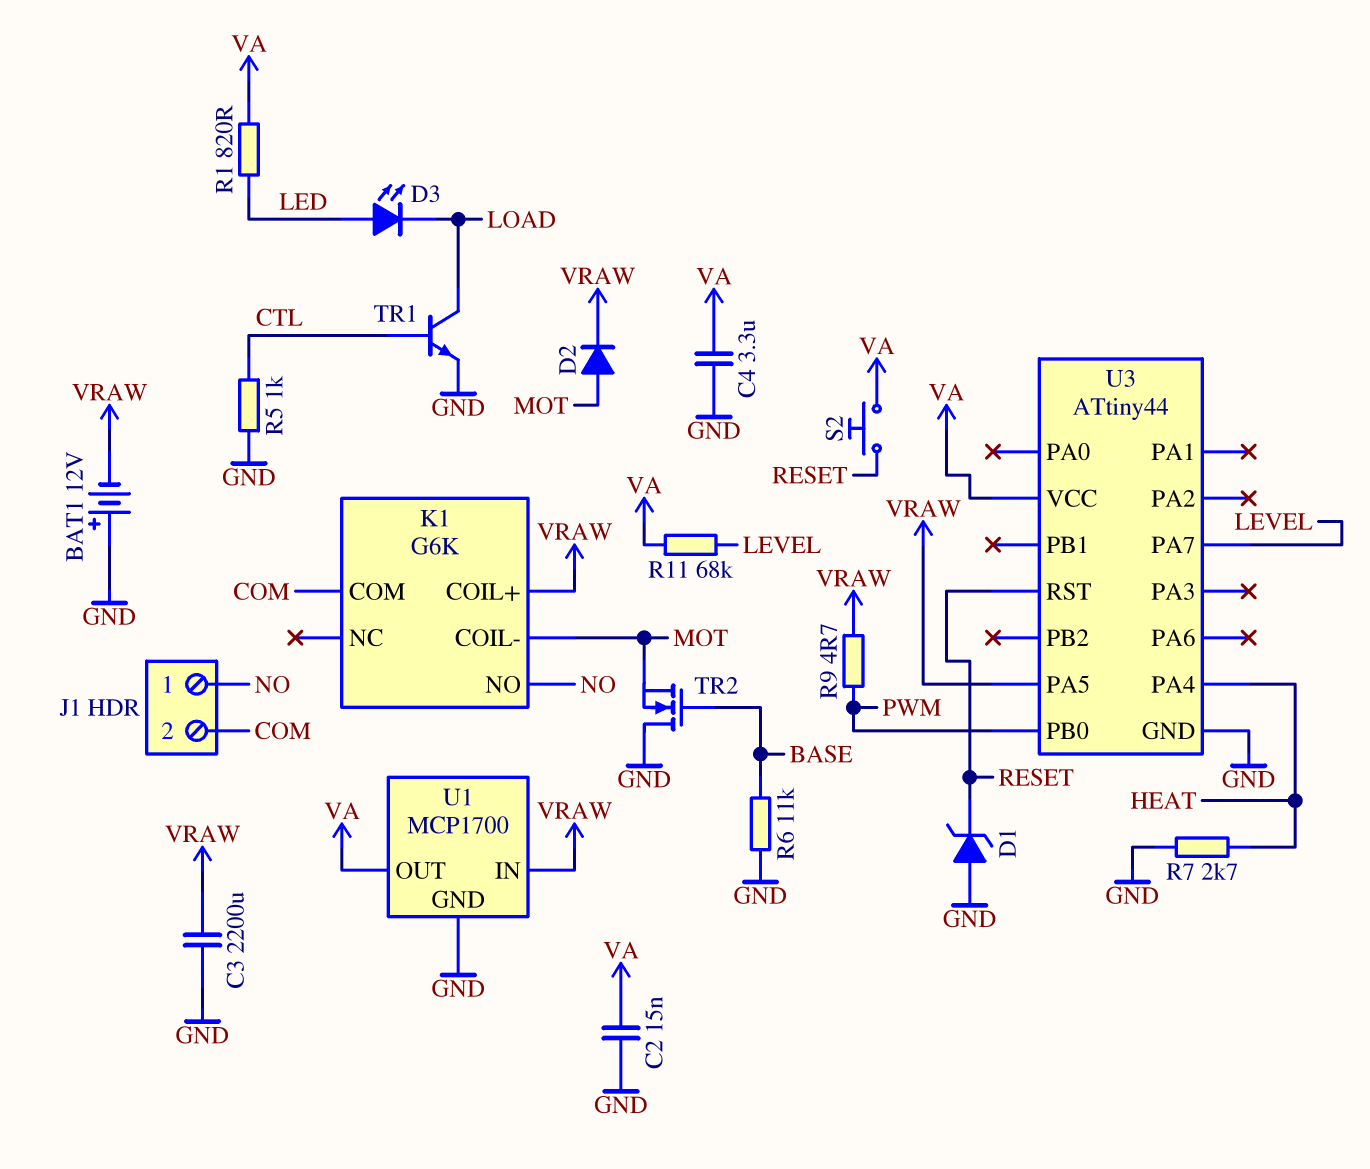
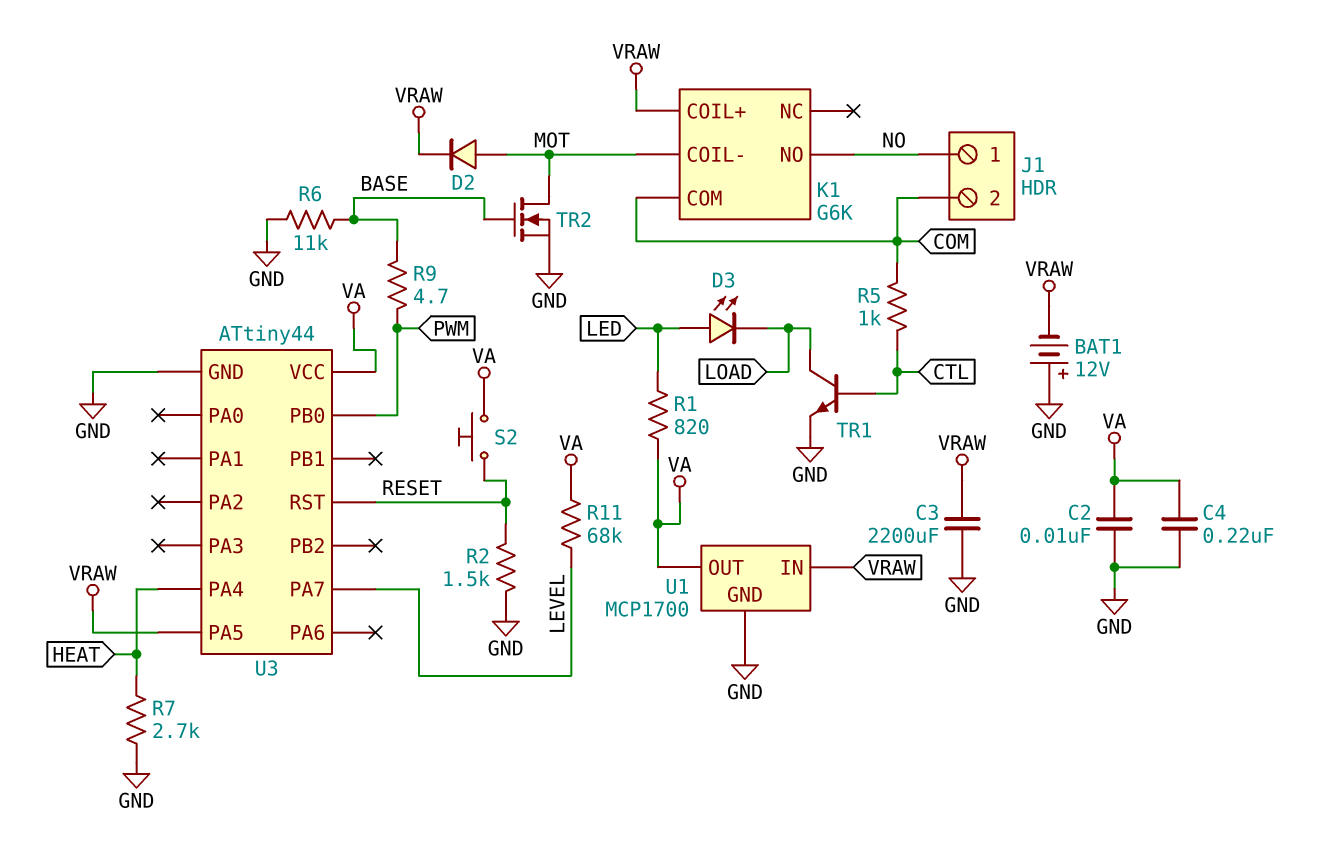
C2: 15nF (GND, VA) -> 10nF (GND, VA)
C4: 3.3uF (GND, VA) -> 220nF (GND, VA)
D1: zener (A GND, K RESET) -> none
R2: none -> 1.5k (GND, RESET)
R5: 1k (CTL, GND) -> 1k (COM, CTL)
R9: 4.7 (PWM, VRAW) -> 4.7 (BASE, PWM)
TR2: NMOS (G BASE, D GND, S MOT) -> NMOS (G BASE, D MOT, S GND)

